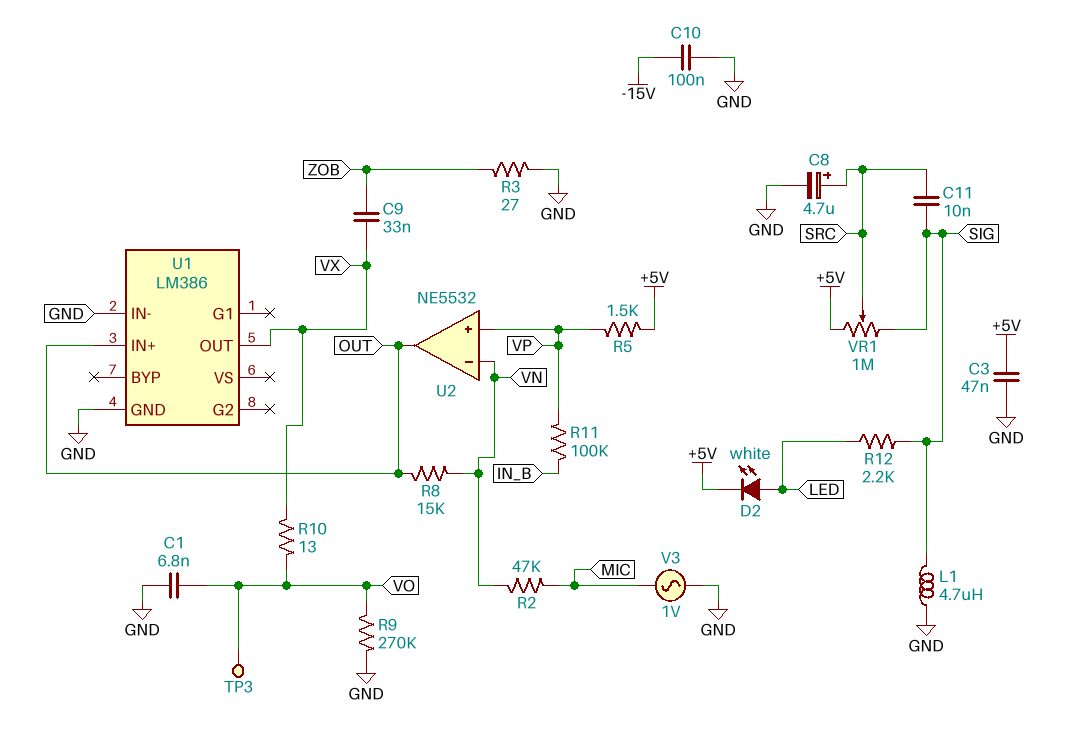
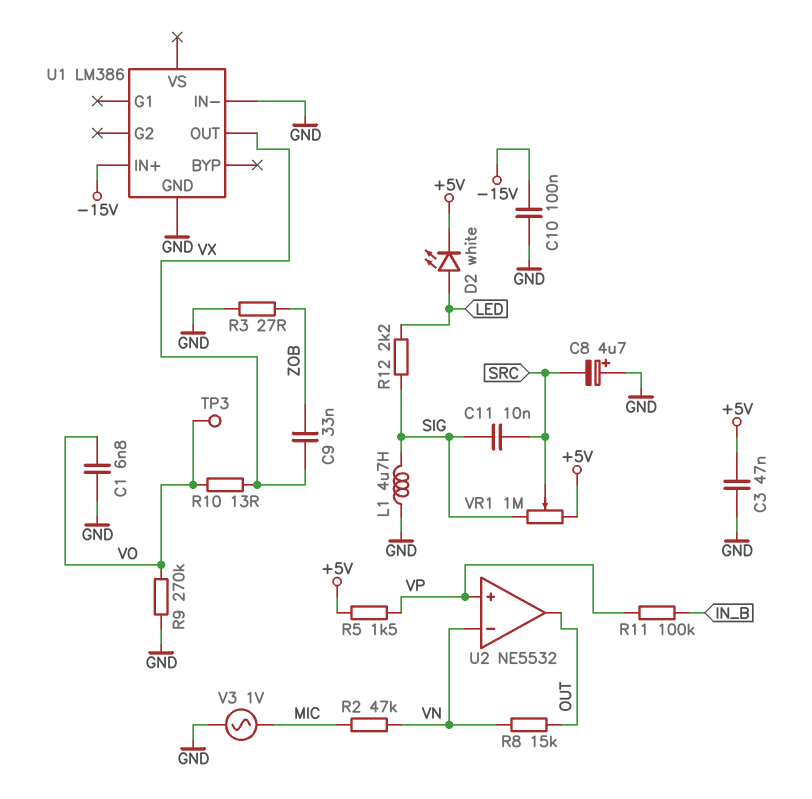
C8: 4.7uF (plus SRC, minus GND) -> 4.7uF (plus GND, minus SRC)
U1 pin IN+: OUT -> -15V

